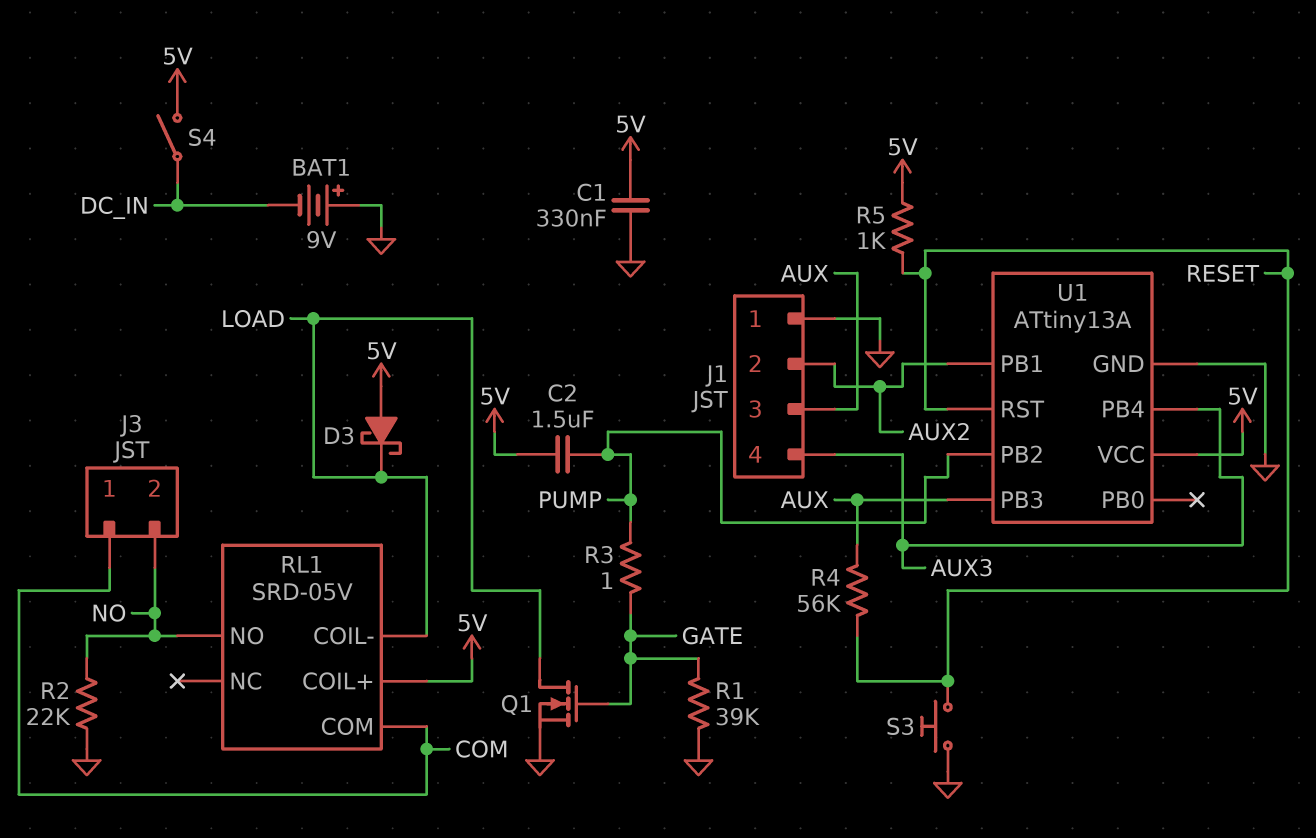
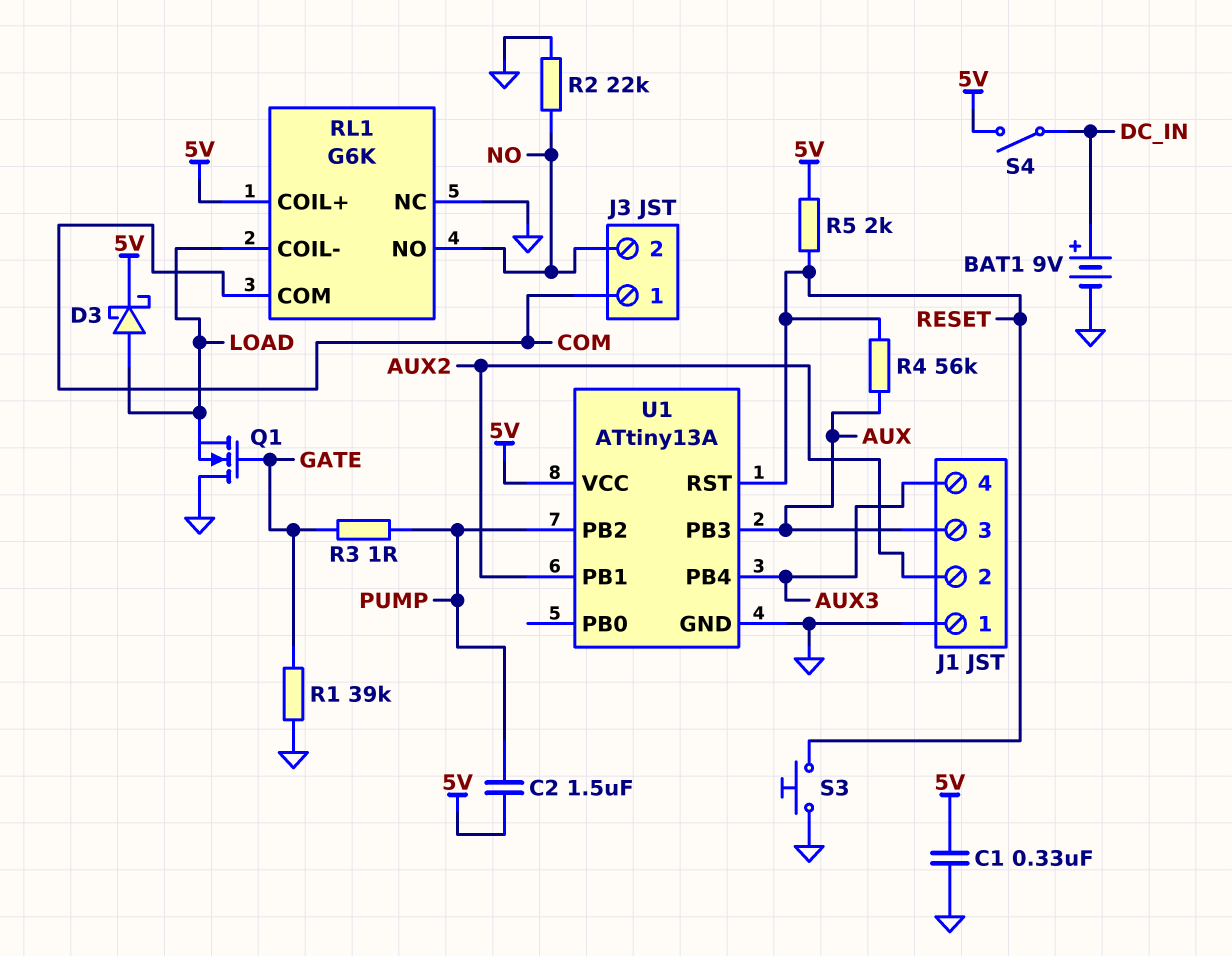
BAT1: 9V (plus GND, minus DC_IN) -> 9V (plus DC_IN, minus GND)
D3: schottky (A 5V, K LOAD) -> schottky (A LOAD, K 5V)
Q1: NMOS (G GATE, D LOAD, S GND) -> NMOS (G GATE, D GND, S LOAD)
R5: 1k (5V, RESET) -> 2k (5V, RESET)
RL1: SRD-05V -> G6K
RL1 pin NC: none -> GND

